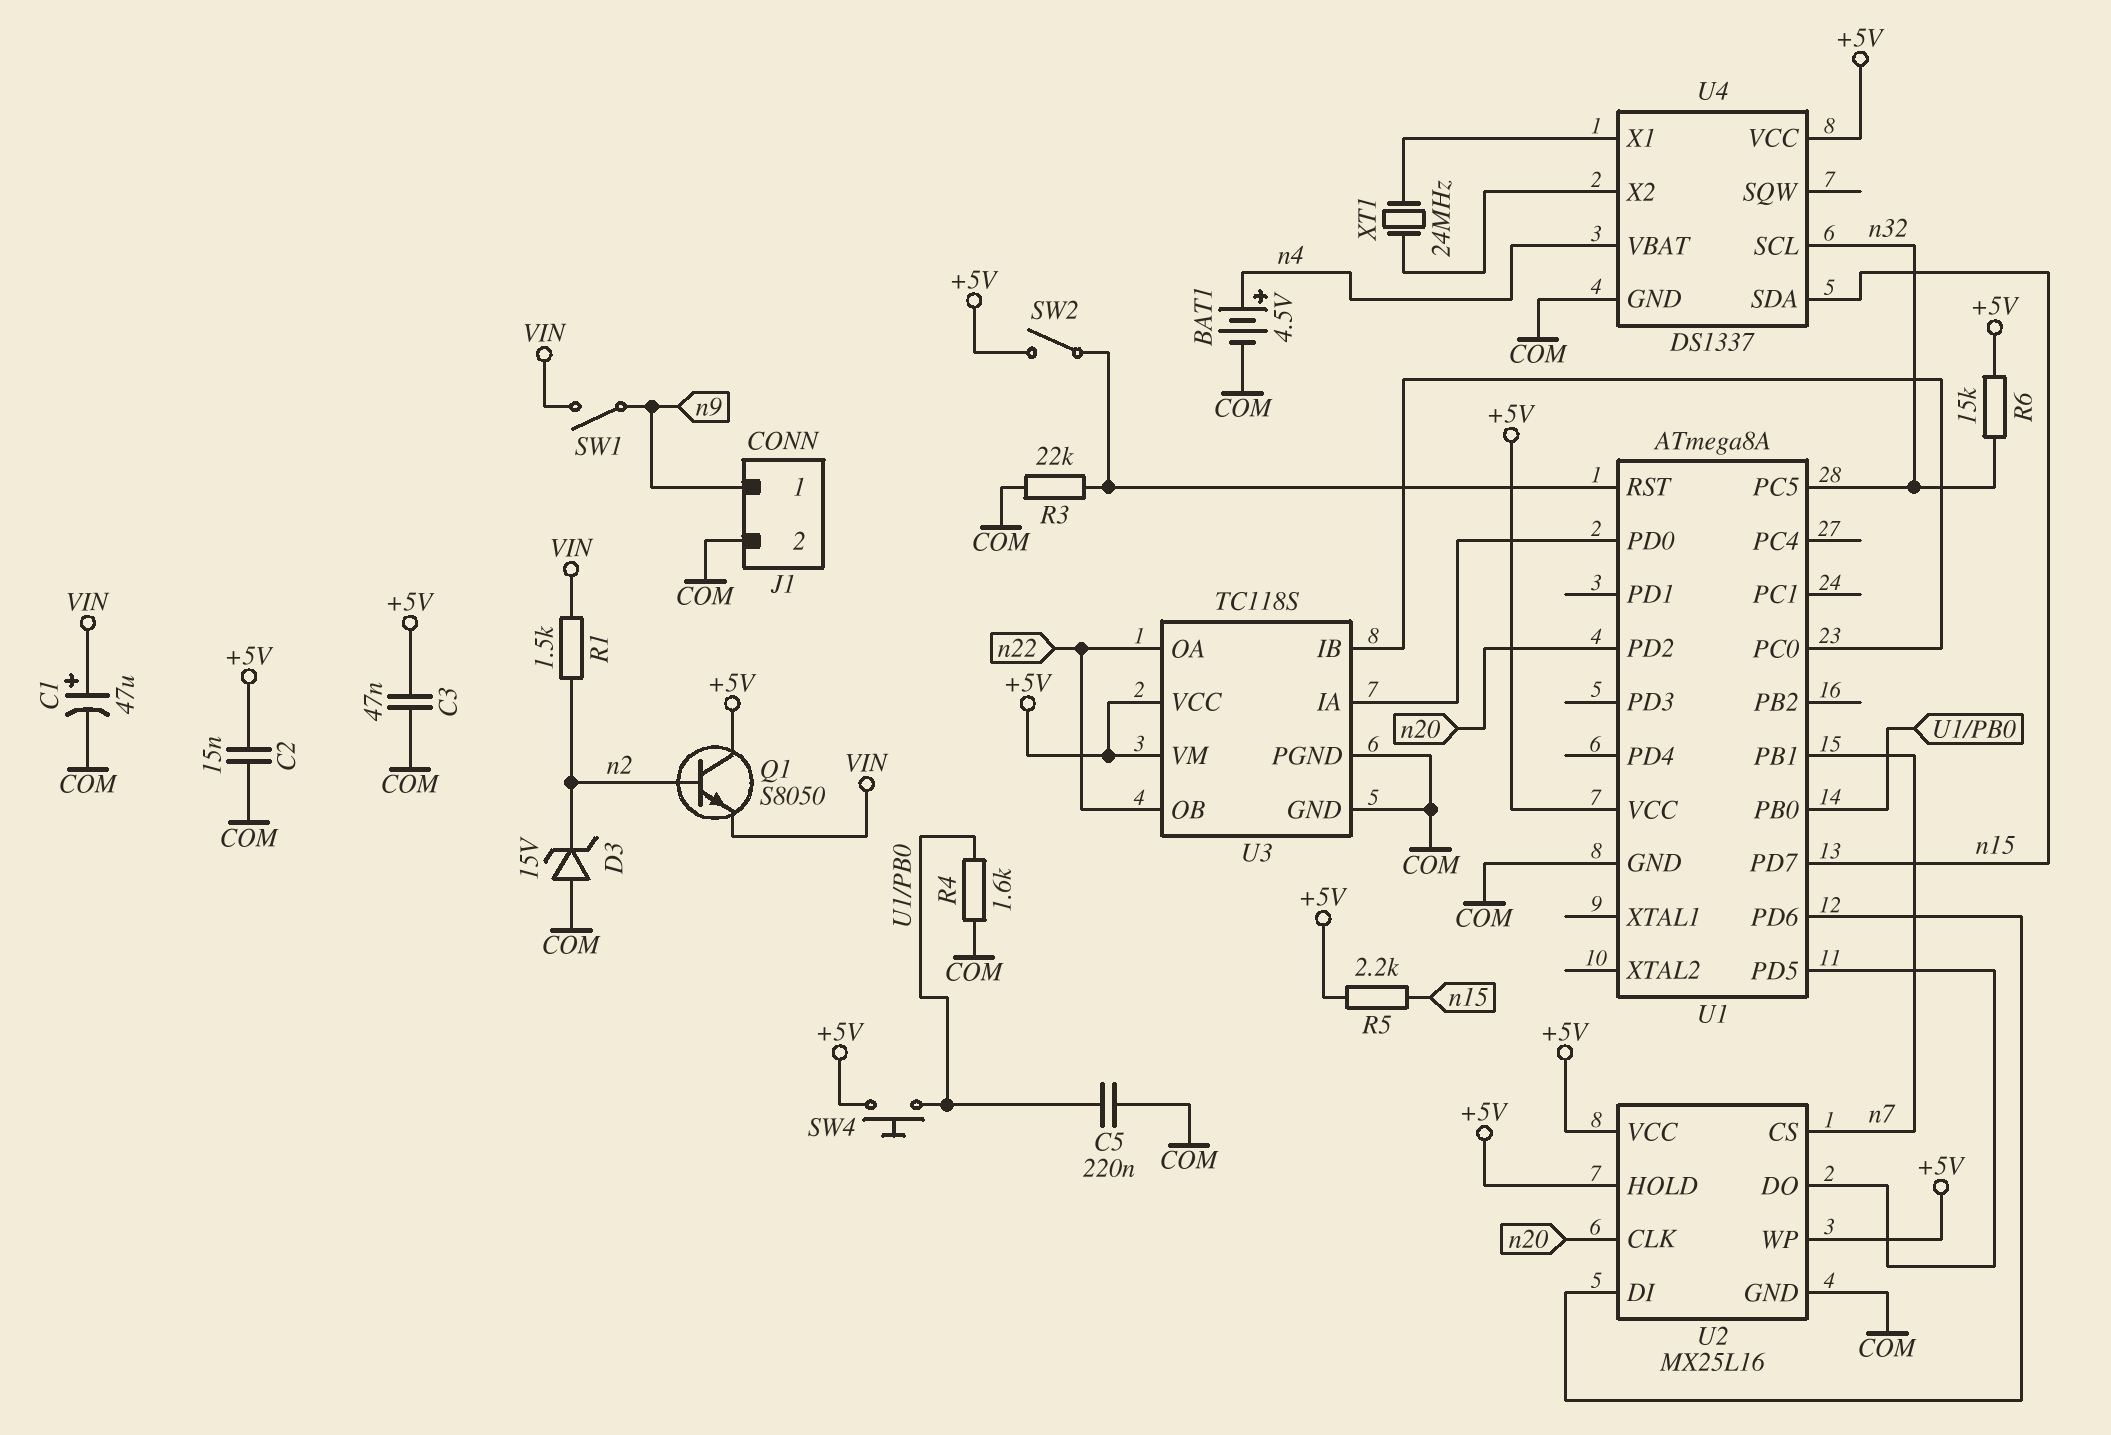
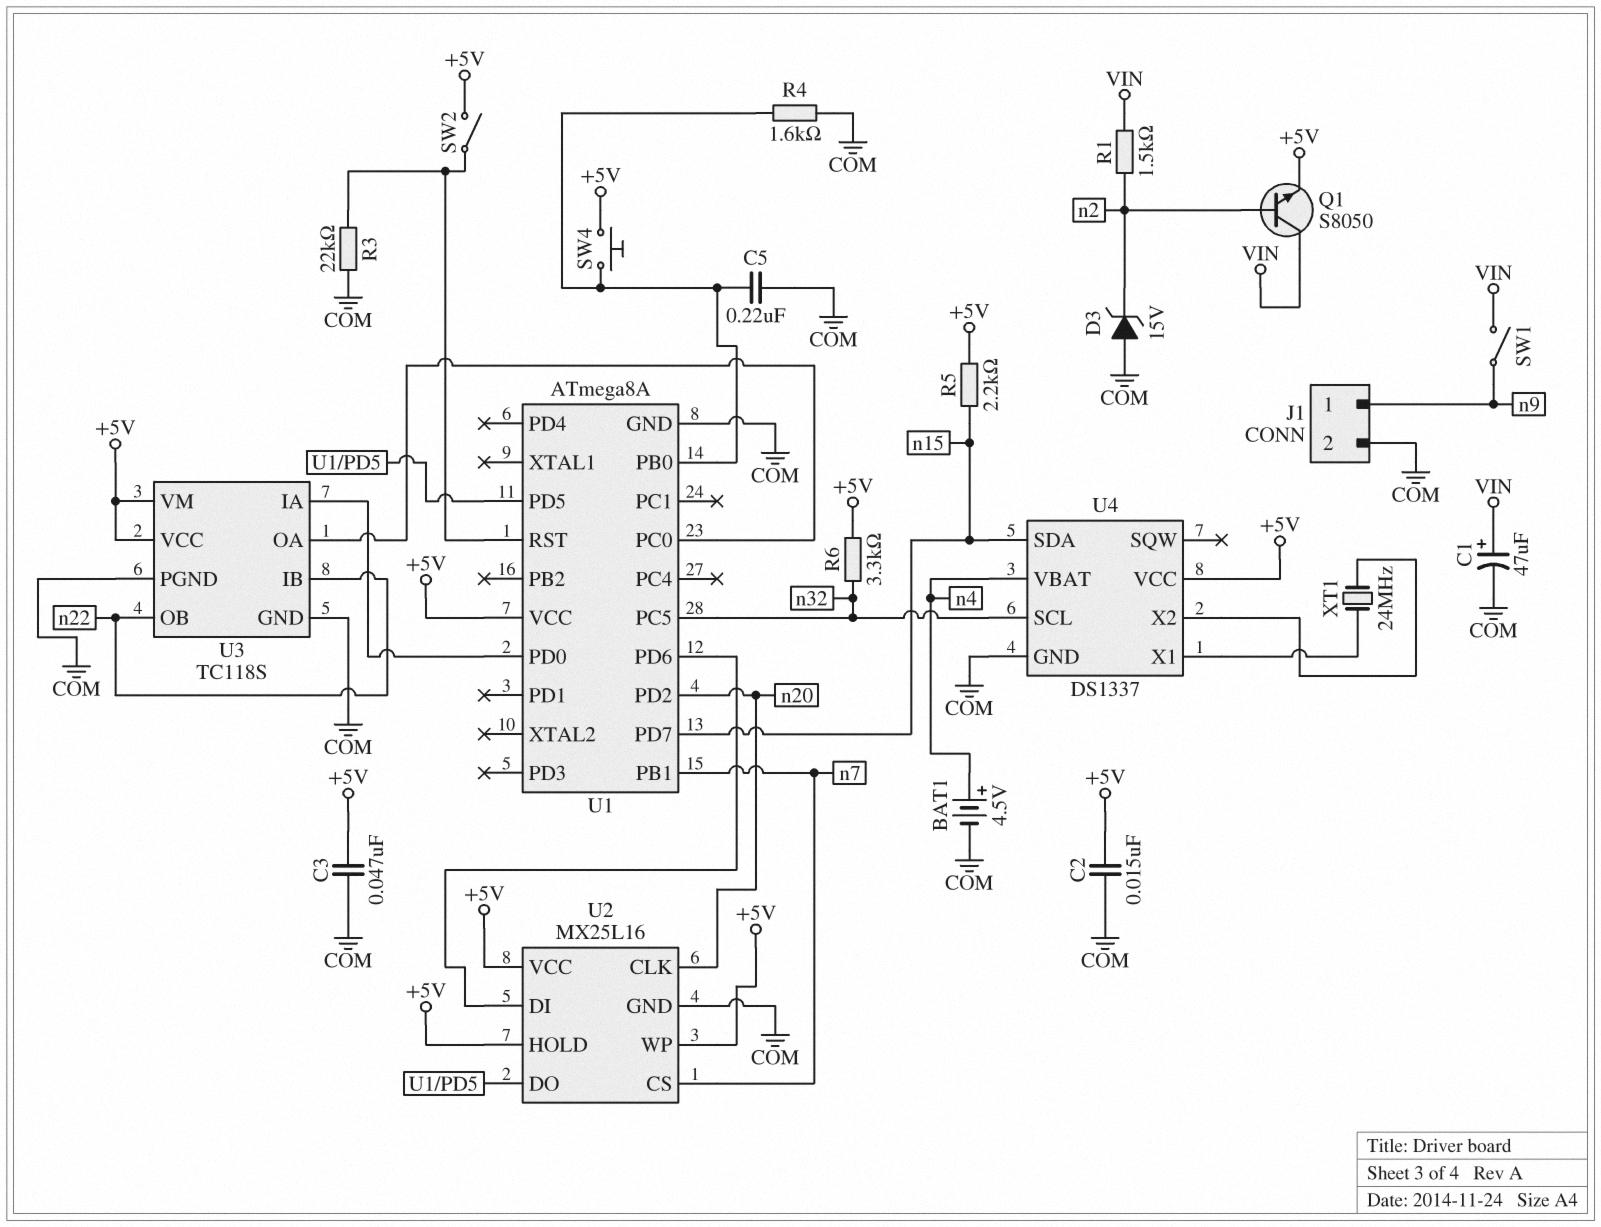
Q1: NPN S8050 (B n2, C +5V, E VIN) -> NPN S8050 (B n2, C VIN, E +5V)
R6: 15k (+5V, n32) -> 3.3k (+5V, n32)
U3 pin IB: U1/PC0 -> n22
U3 pin OA: n22 -> U1/PC0

